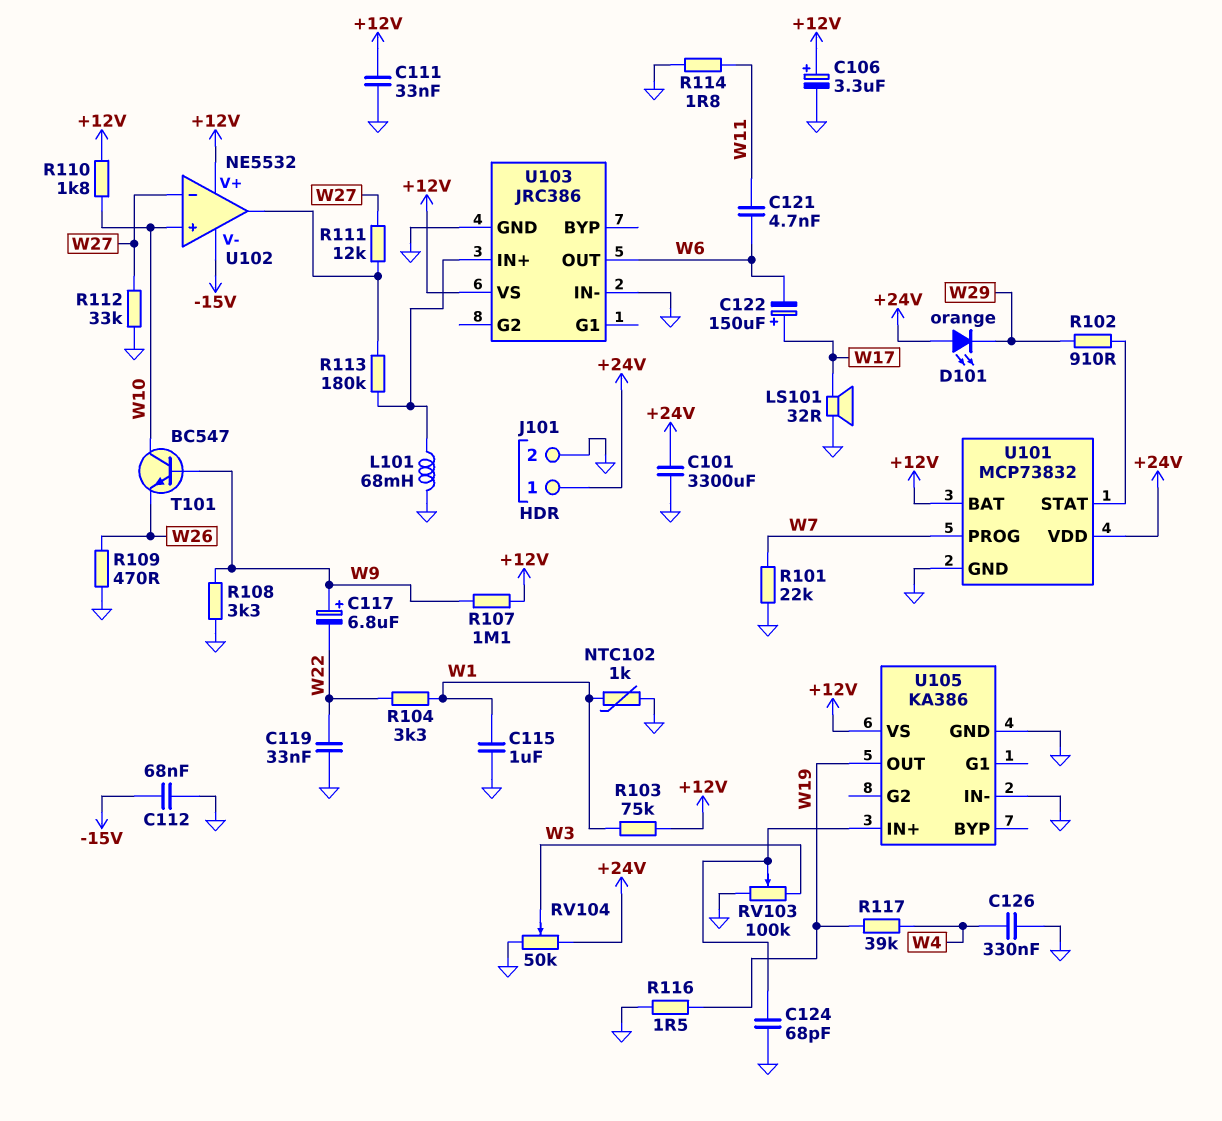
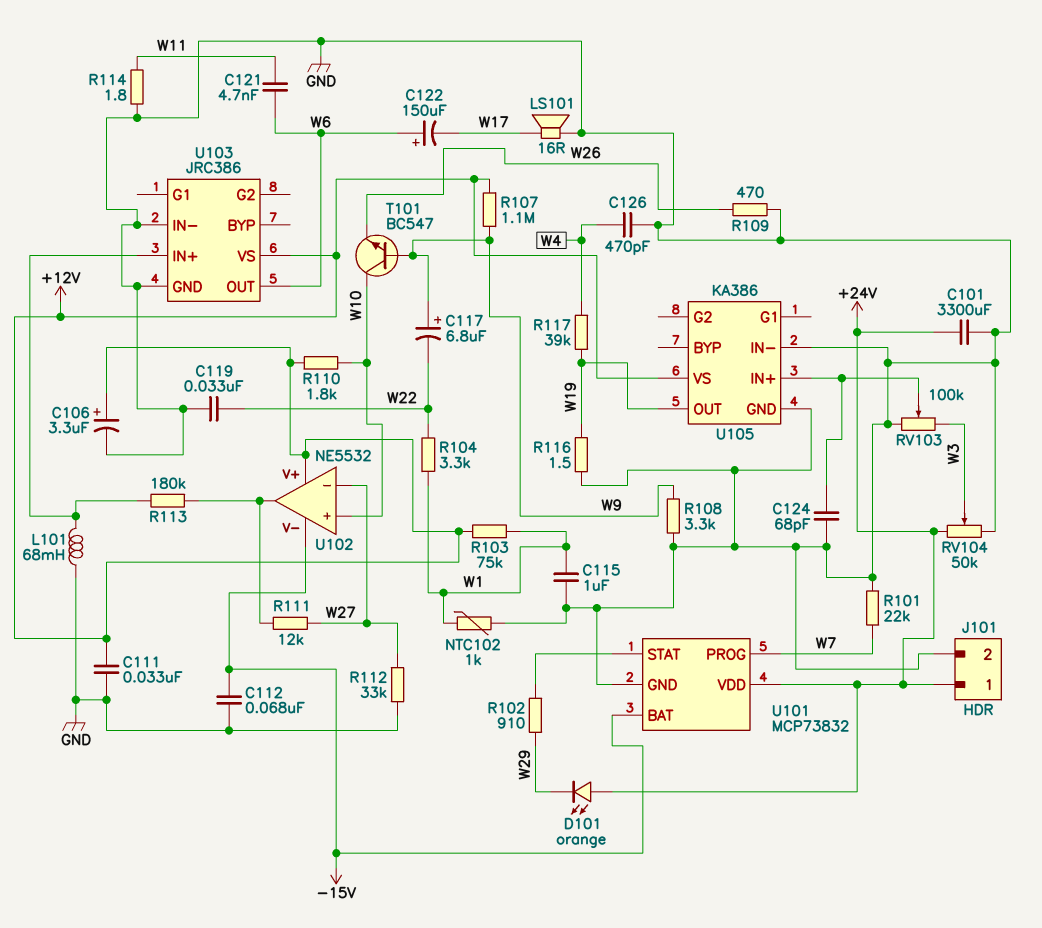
C122: 150uF (plus W17, minus W6) -> 150uF (plus W6, minus W17)
C126: 330nF (GND, W4) -> 470pF (GND, W4)
LS101: speaker 32R (GND, W17) -> speaker 16R (GND, W17)
U101 pin BAT: +12V -> -15V

